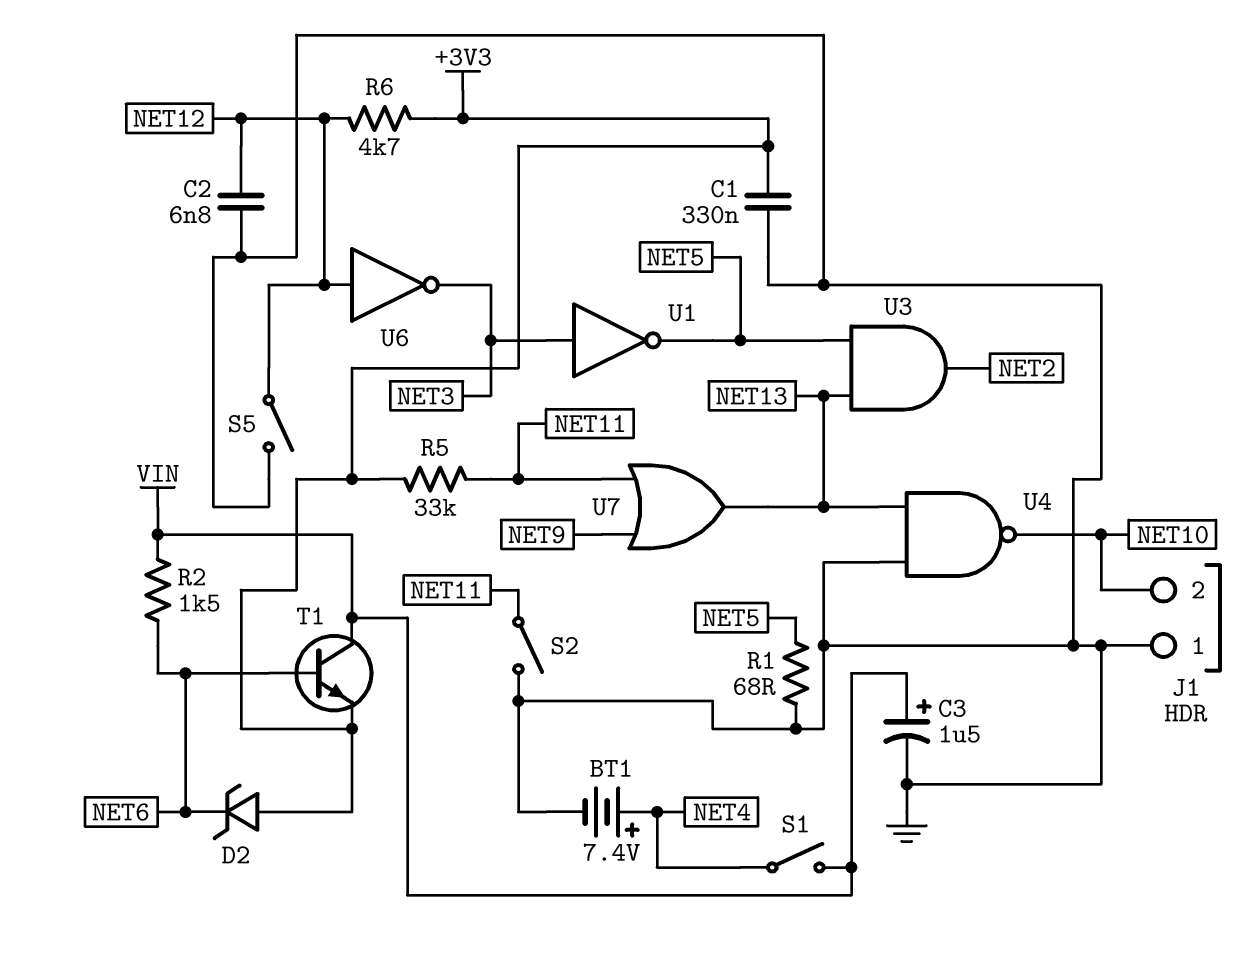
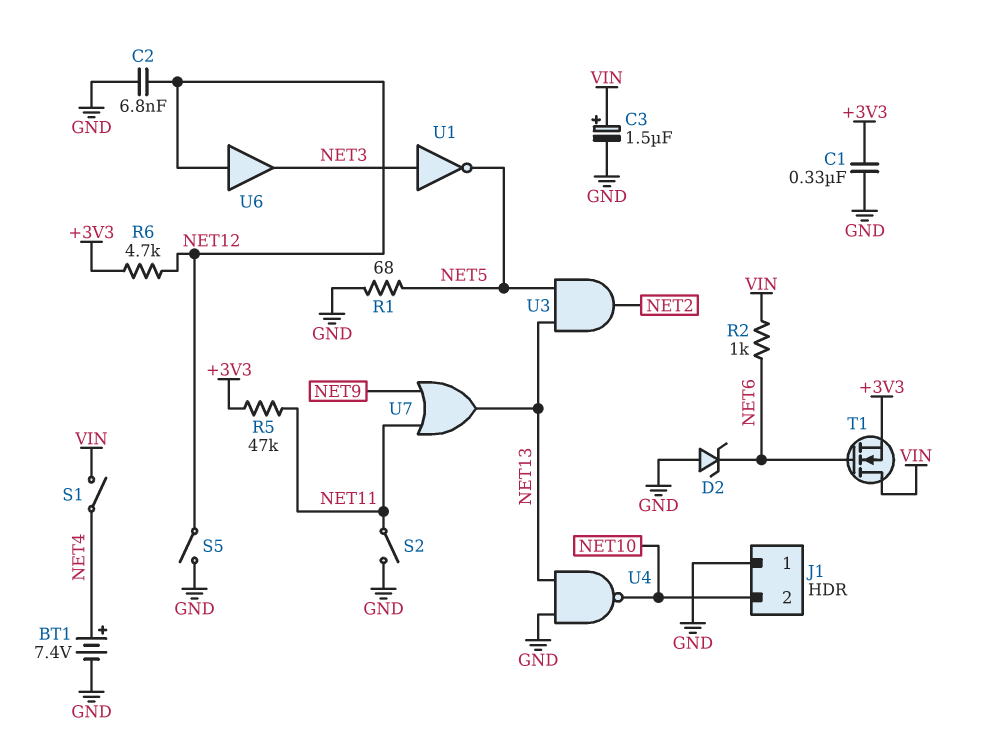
D2: zener (A +3V3, K NET6) -> zener (A GND, K NET6)
R2: 1.5k (NET6, VIN) -> 1k (NET6, VIN)
R5: 33k (+3V3, NET11) -> 47k (+3V3, NET11)
T1: NPN (B NET6, C VIN, E +3V3) -> NMOS (G NET6, D VIN, S +3V3)
U6: NOT (in NET12, out NET3) -> buffer (in NET12, out NET3)

